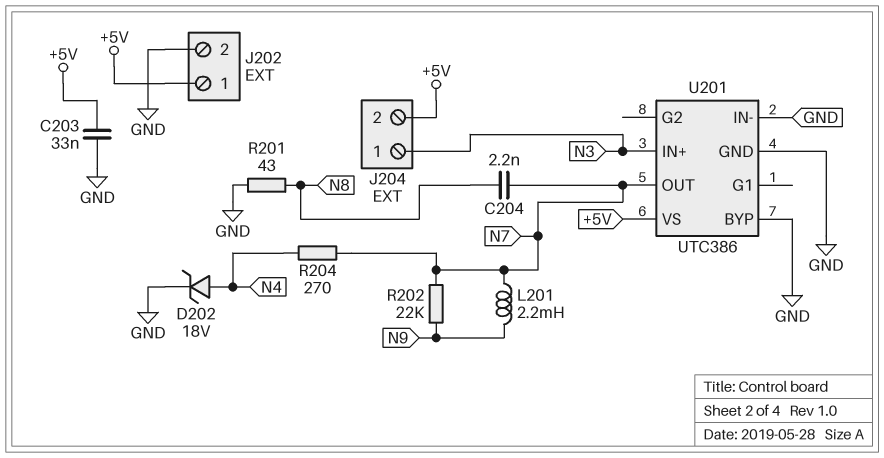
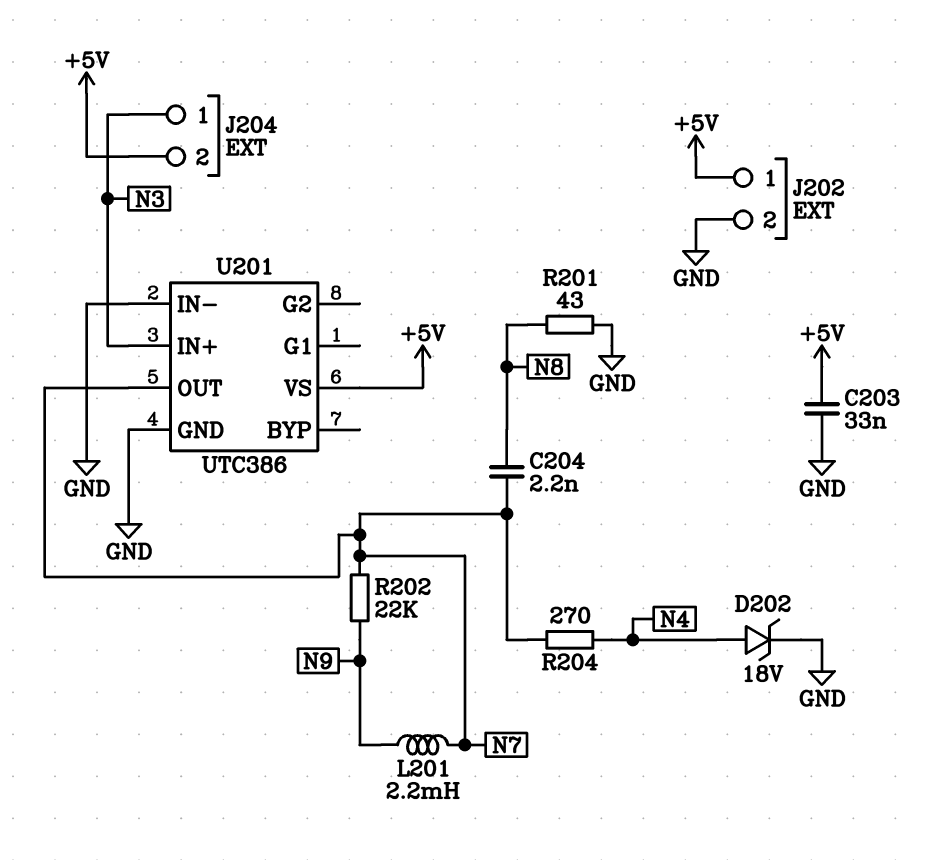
U201 pin BYP: GND -> none

